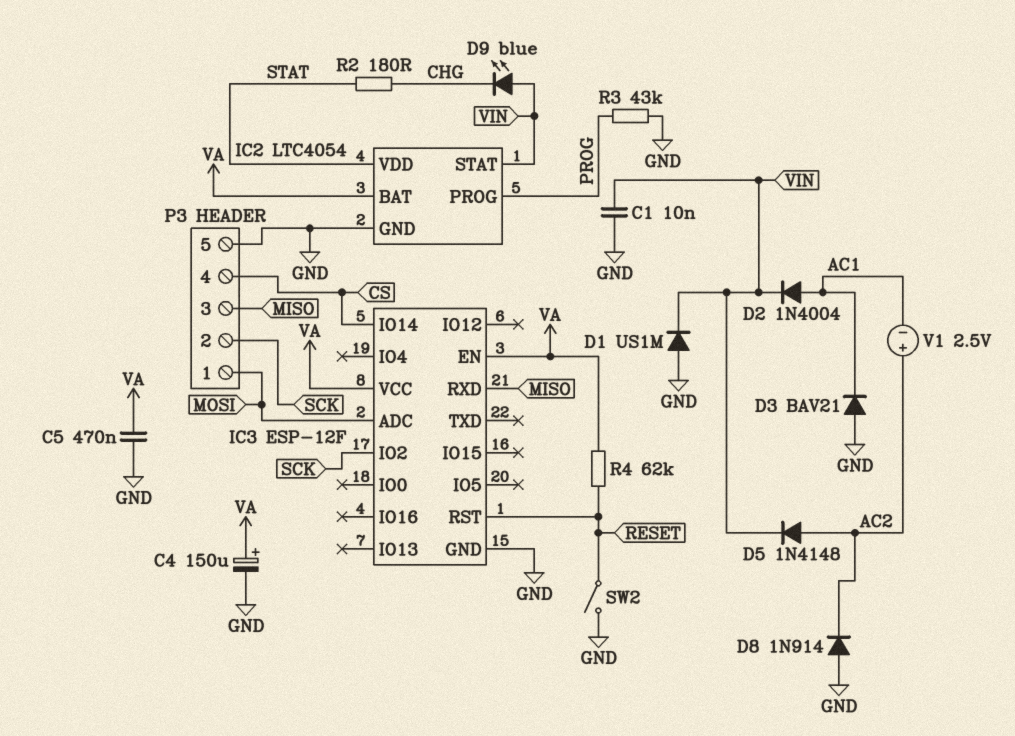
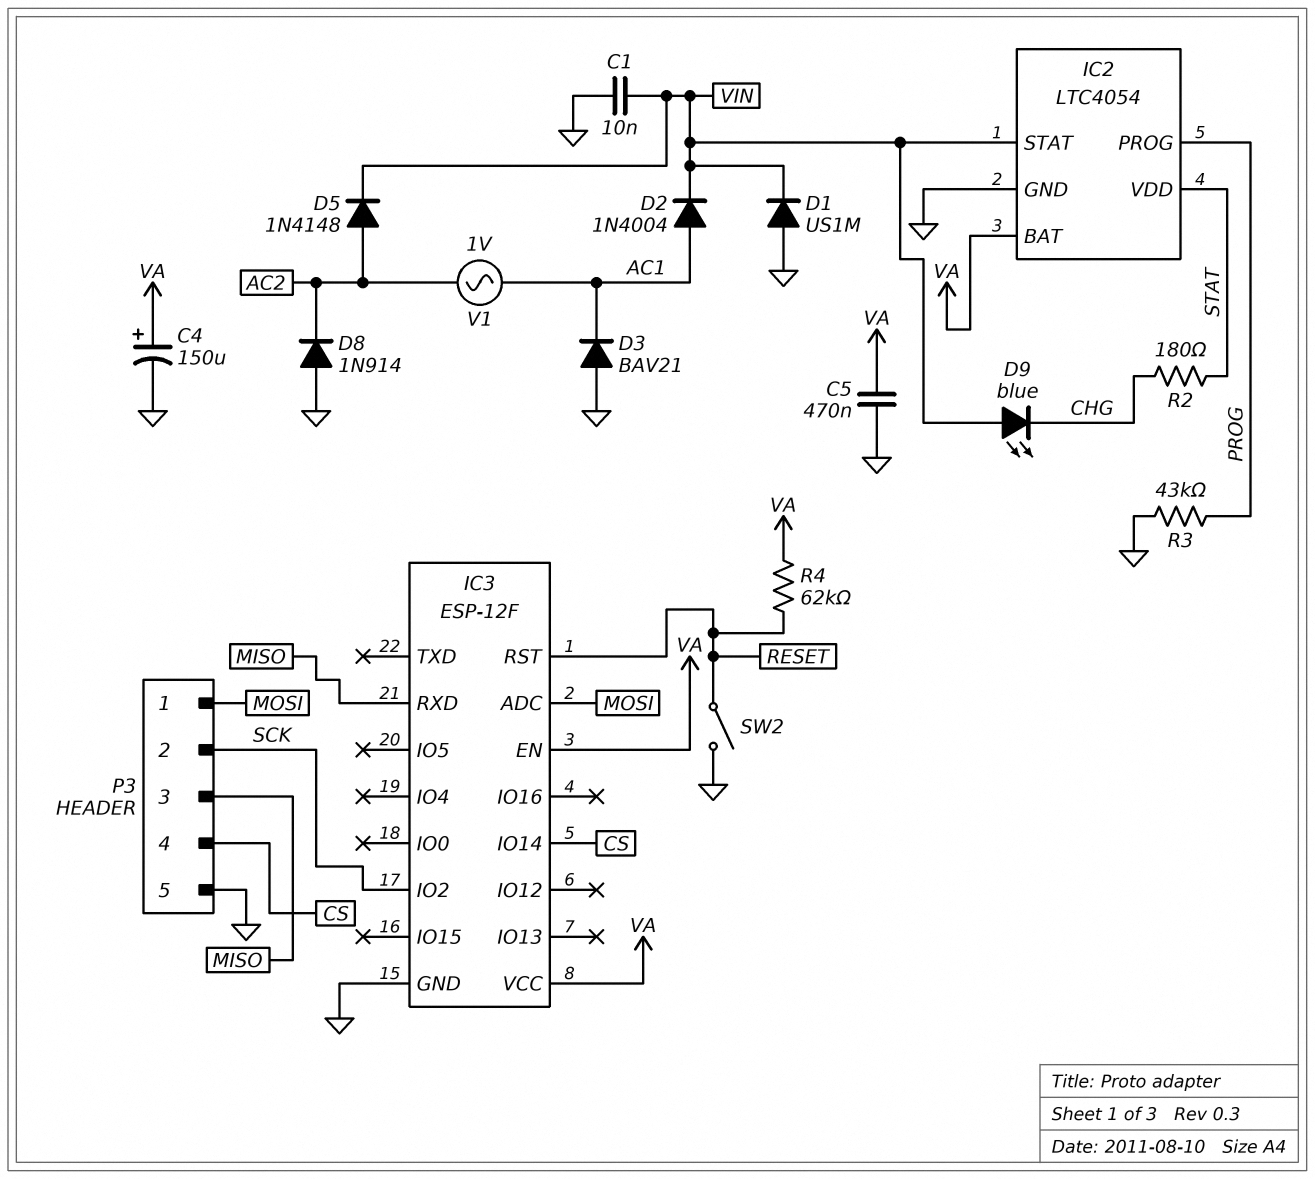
V1: 2.5V (plus AC2, minus AC1) -> AC 1V (AC1, AC2)

